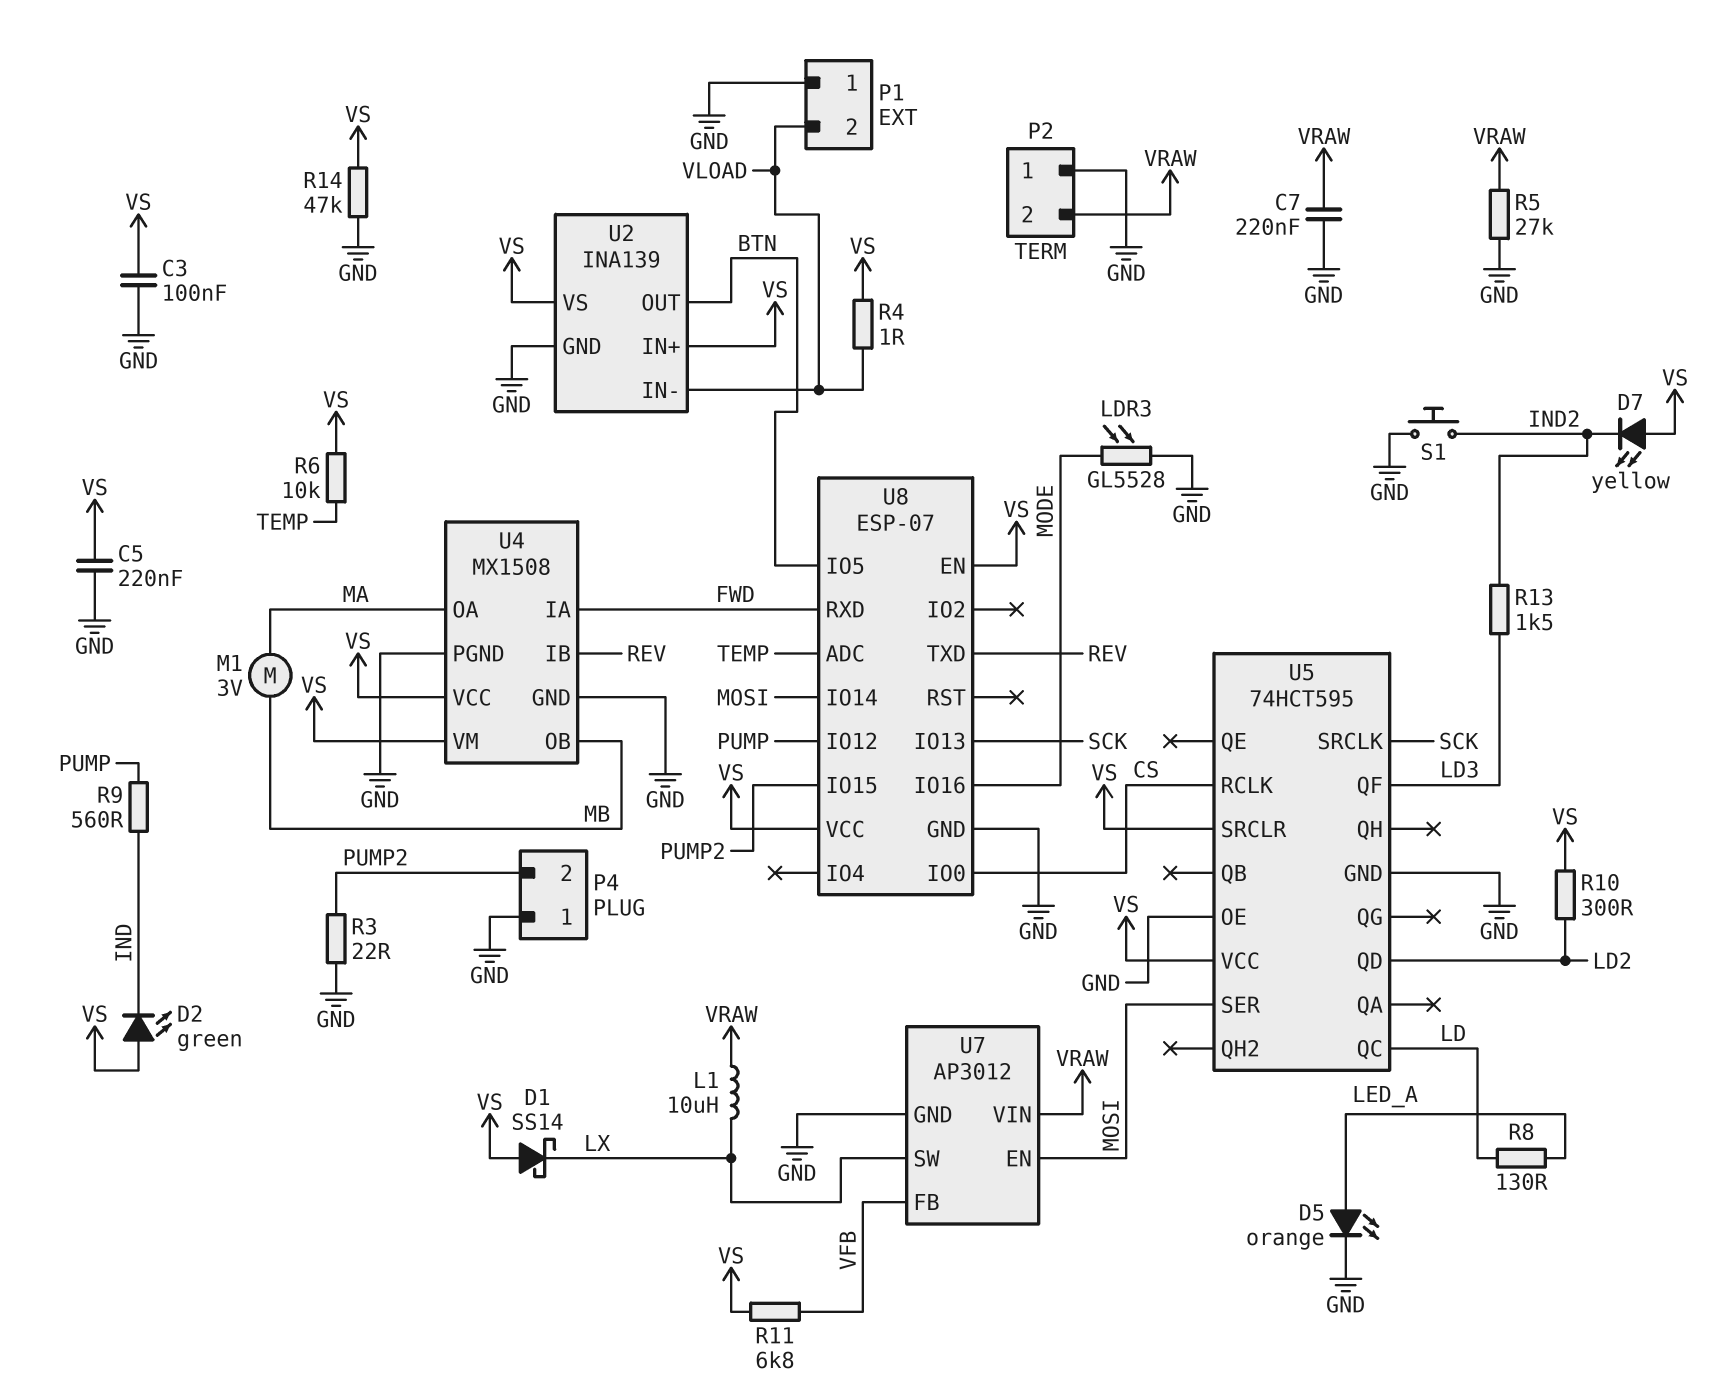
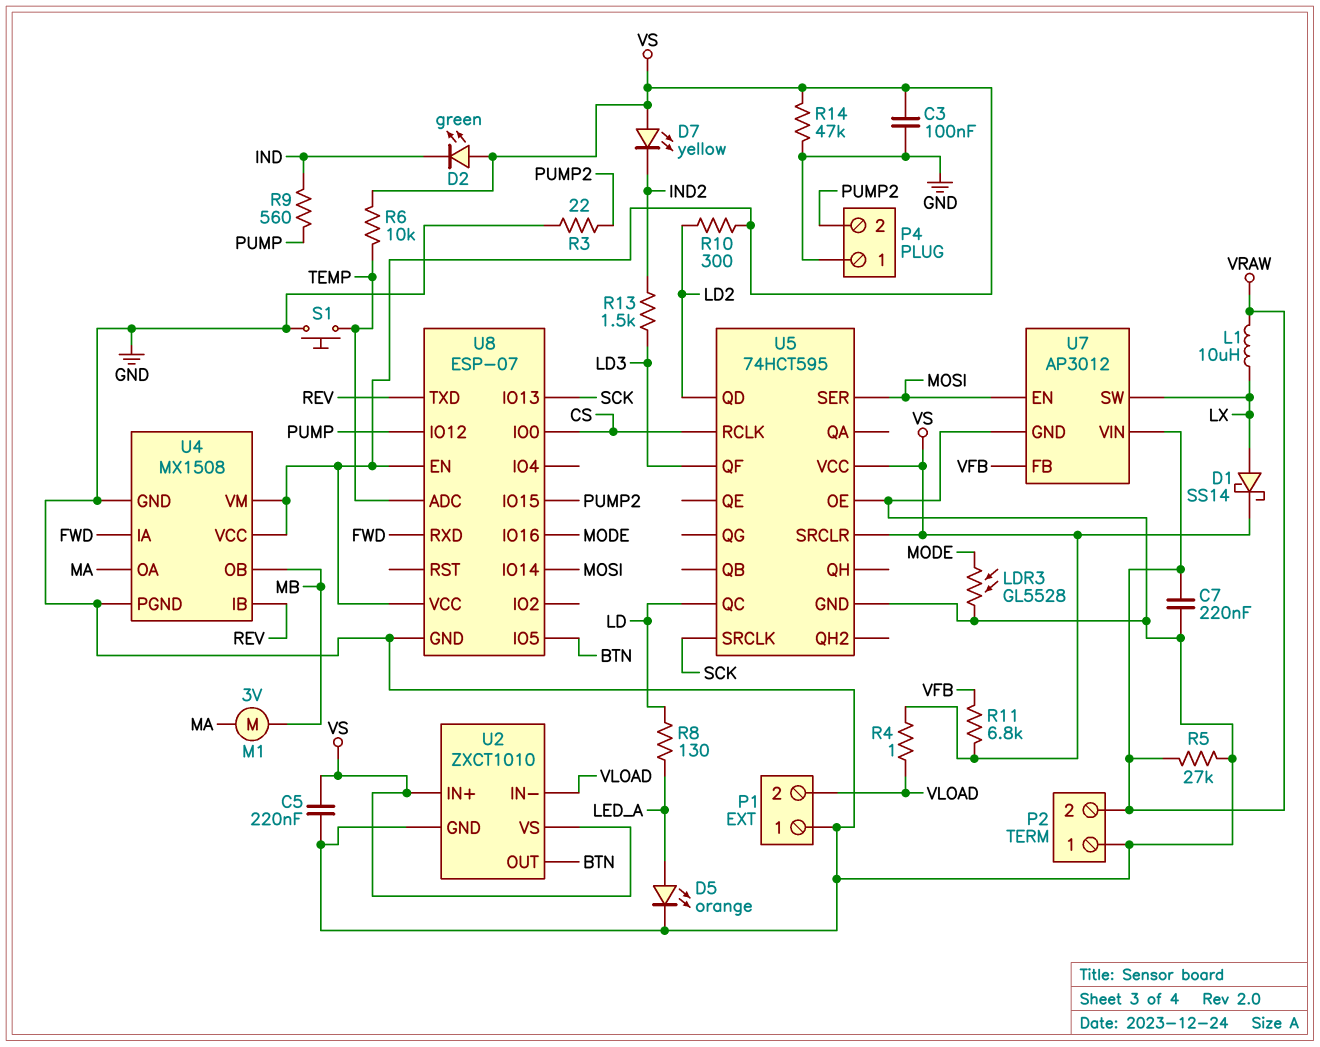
D1: schottky SS14 (A VS, K LX) -> schottky SS14 (A LX, K VS)
S1: button (GND, IND2) -> button (GND, TEMP)
U2: INA139 -> ZXCT1010

